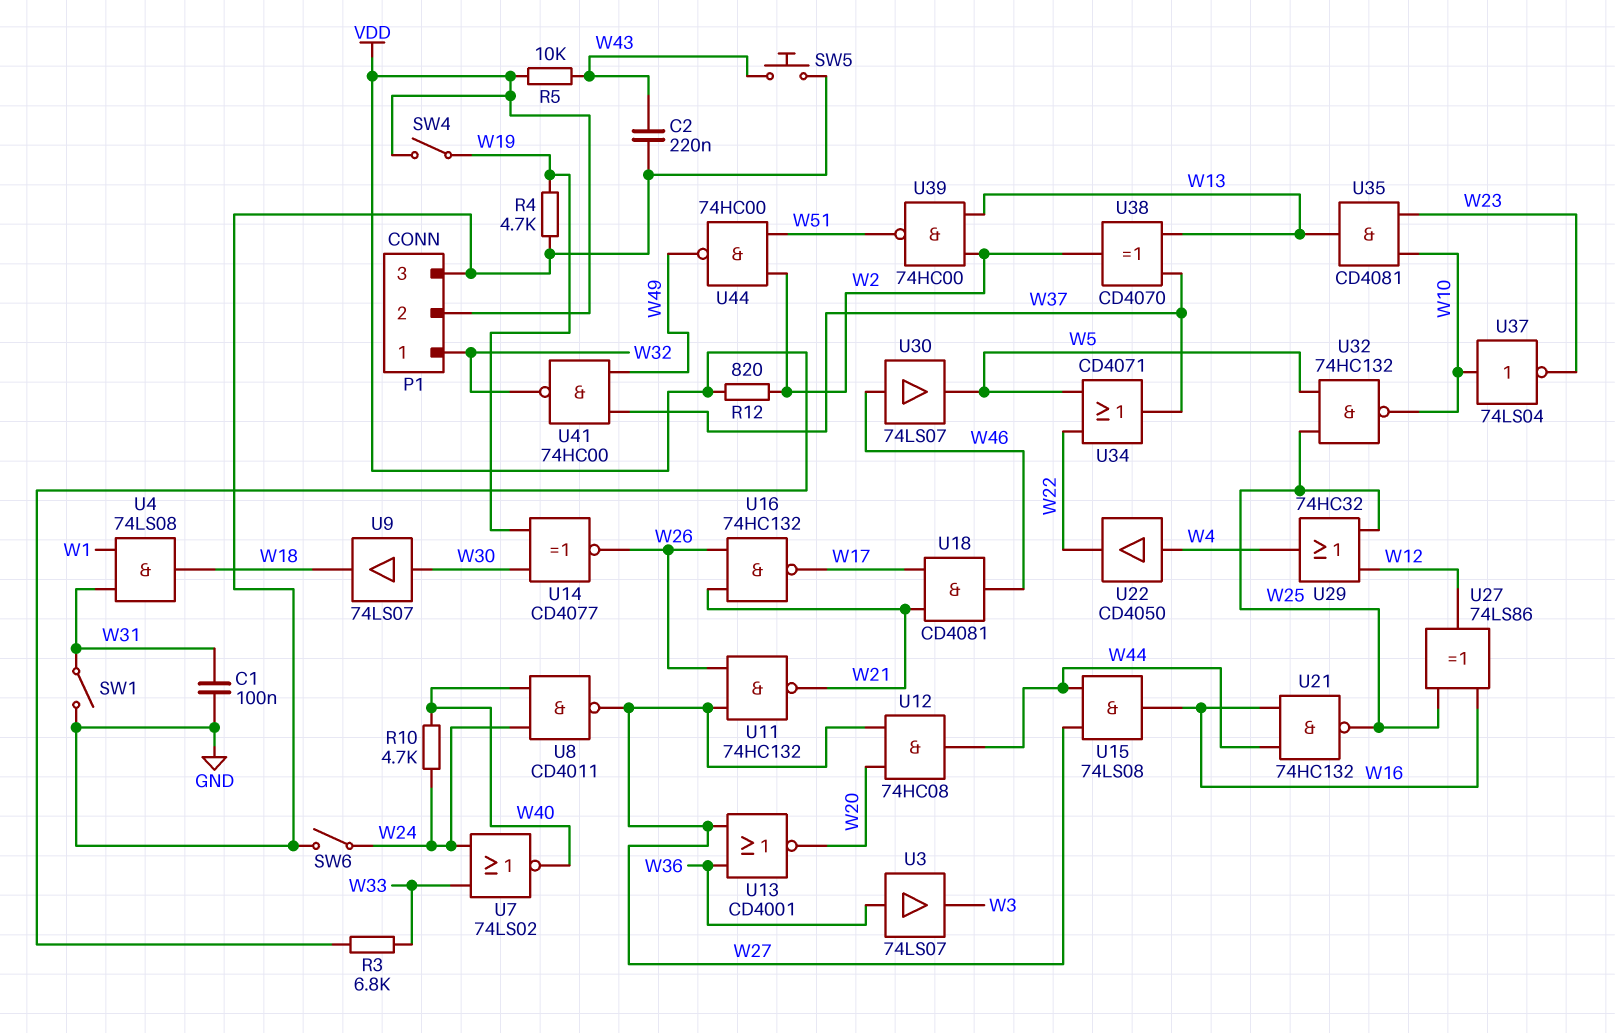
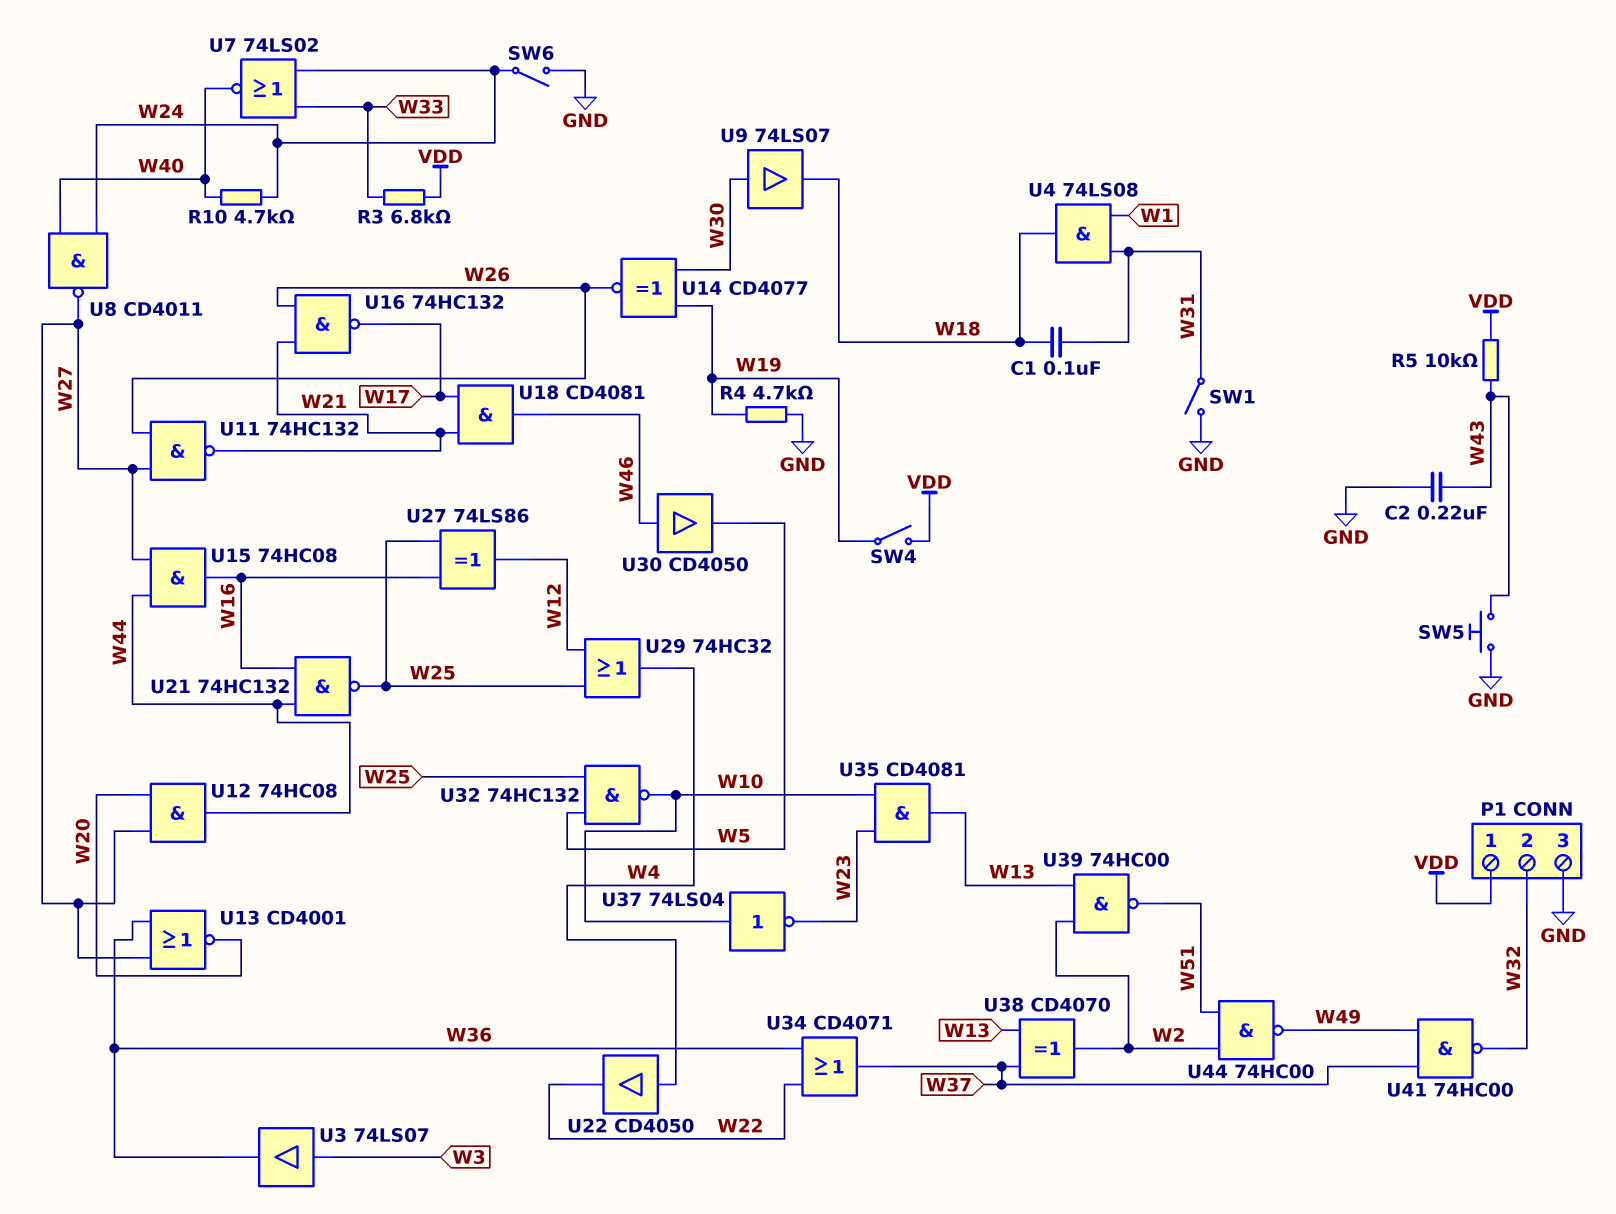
C1: 100nF (GND, W31) -> 100nF (W18, W31)
P1 pin 1: W32 -> VDD
P1 pin 2: VDD -> W32
R12: 820 (VDD, W2) -> none
U3: buffer 74LS07 (in W36, out W3) -> buffer 74LS07 (in W3, out W36)
U15: AND 74LS08 (in W27, in W44, out W16) -> AND 74HC08 (in W27, in W44, out W16)
U30: buffer 74LS07 (in W46, out W5) -> buffer CD4050 (in W46, out W5)
U34: OR CD4071 (in W5, in W22, out W37) -> OR CD4071 (in W22, in W36, out W37)

